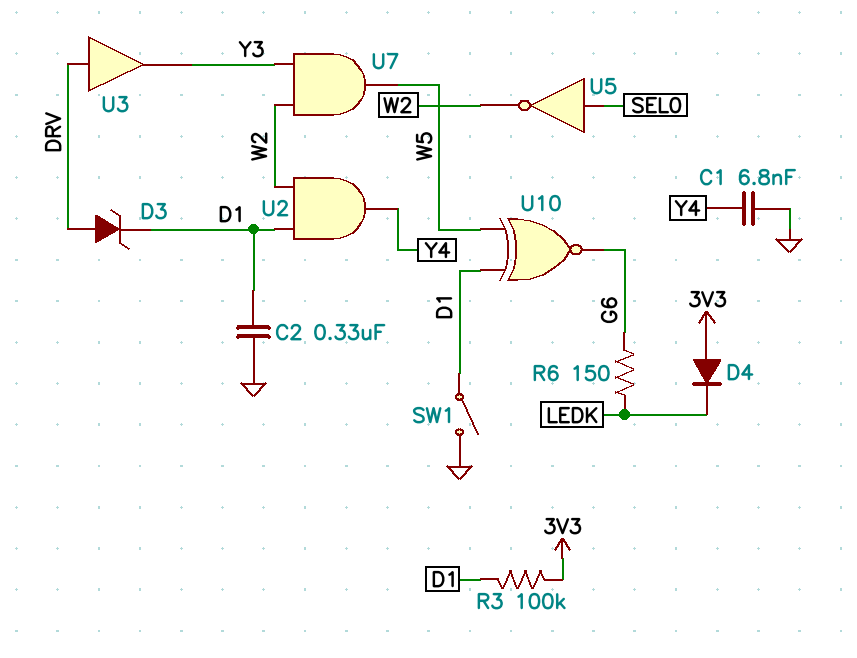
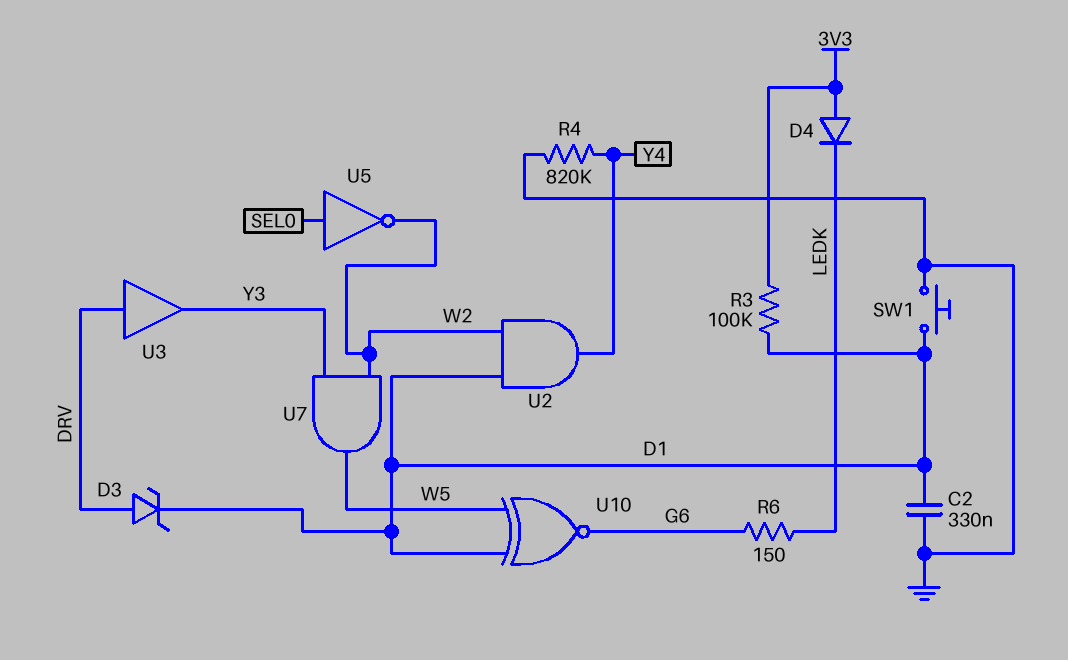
C1: 6.8nF (GND, Y4) -> none
R4: none -> 820k (GND, Y4)
SW1: switch (D1, GND) -> button (D1, GND)

